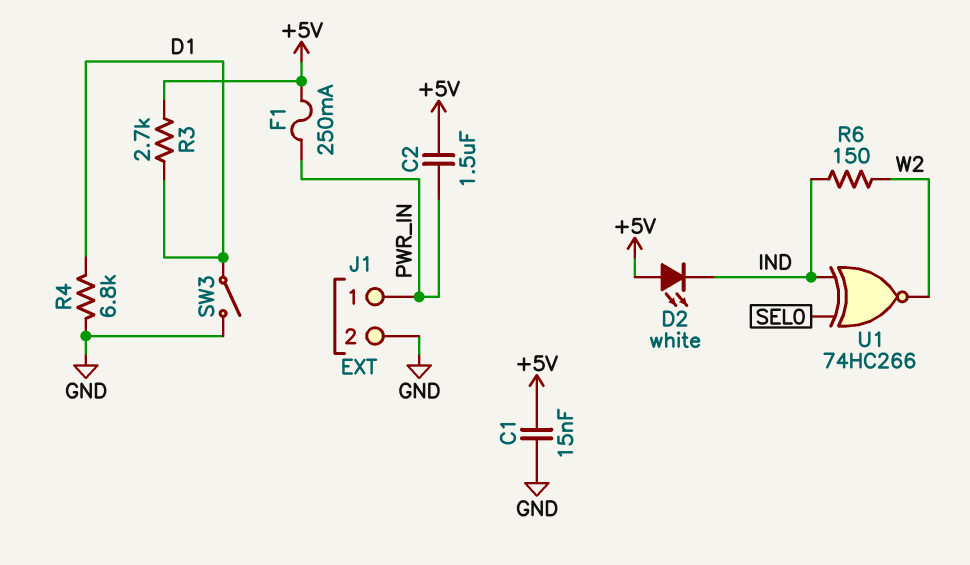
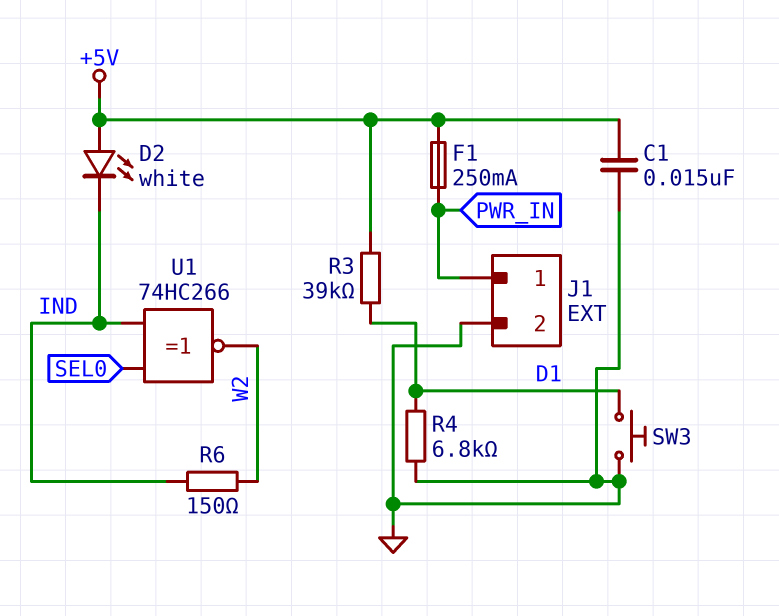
C2: 1.5uF (+5V, PWR_IN) -> none
R3: 2.7k (+5V, D1) -> 39k (+5V, D1)
SW3: switch (D1, GND) -> button (D1, GND)

